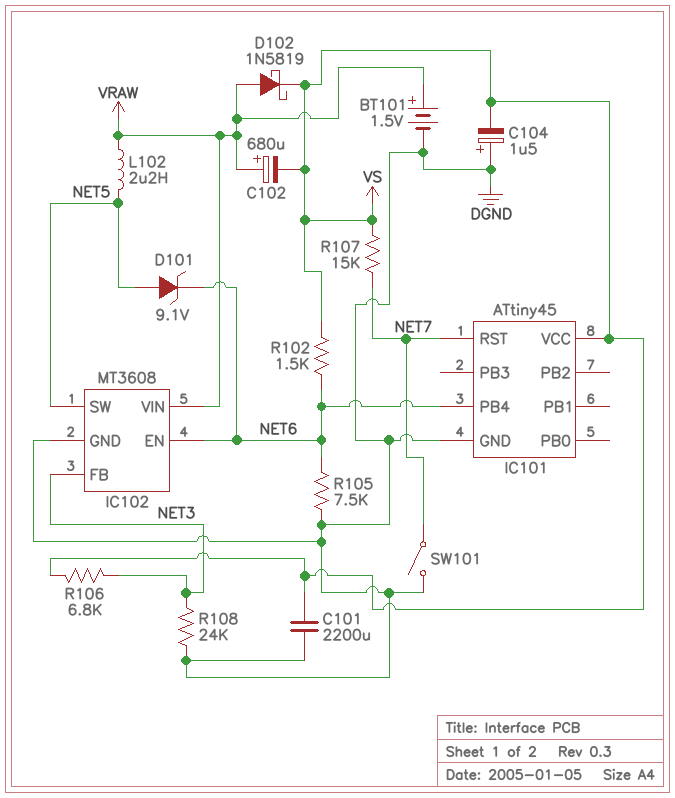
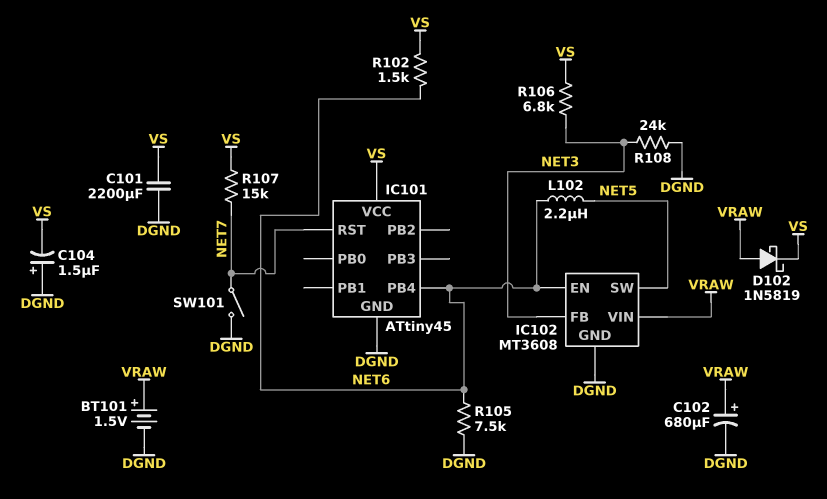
C102: 680uF (plus VRAW, minus VS) -> 680uF (plus VRAW, minus DGND)
D101: zener 9.1V (A NET5, K NET6) -> none
L102: 2.2uH (NET5, VRAW) -> 2.2uH (NET5, NET6)

